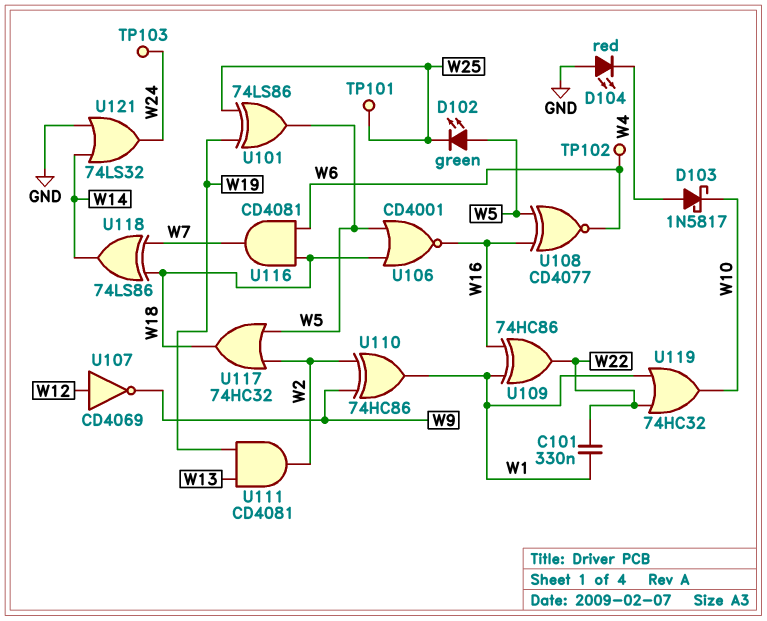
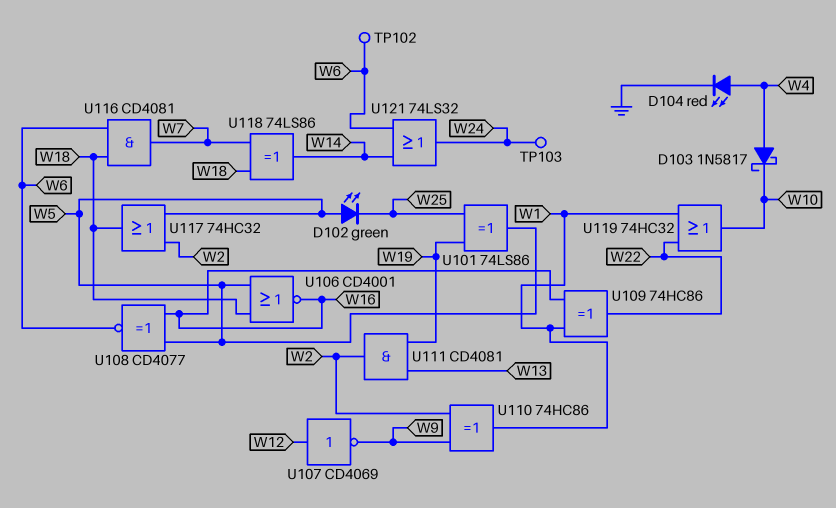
C101: 330nF (W1, W22) -> none
D104: LED red (A GND, K W4) -> LED red (A W4, K GND)
TP101: test point (W25) -> none
U121: OR 74LS32 (in GND, in W14, out W24) -> OR 74LS32 (in W6, in W14, out W24)

